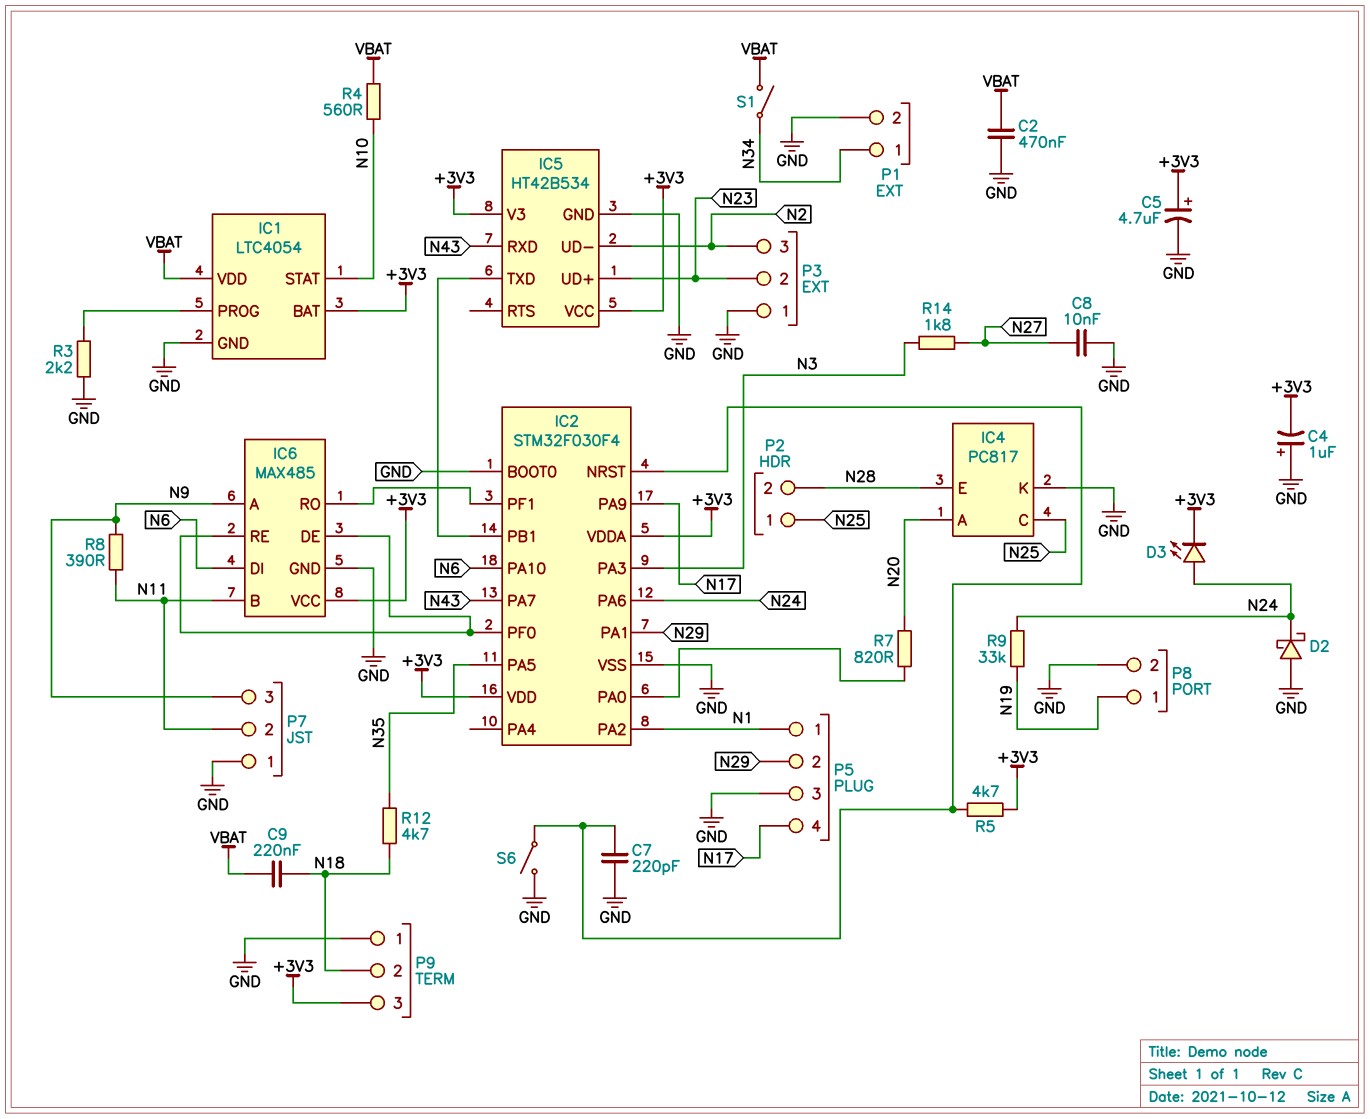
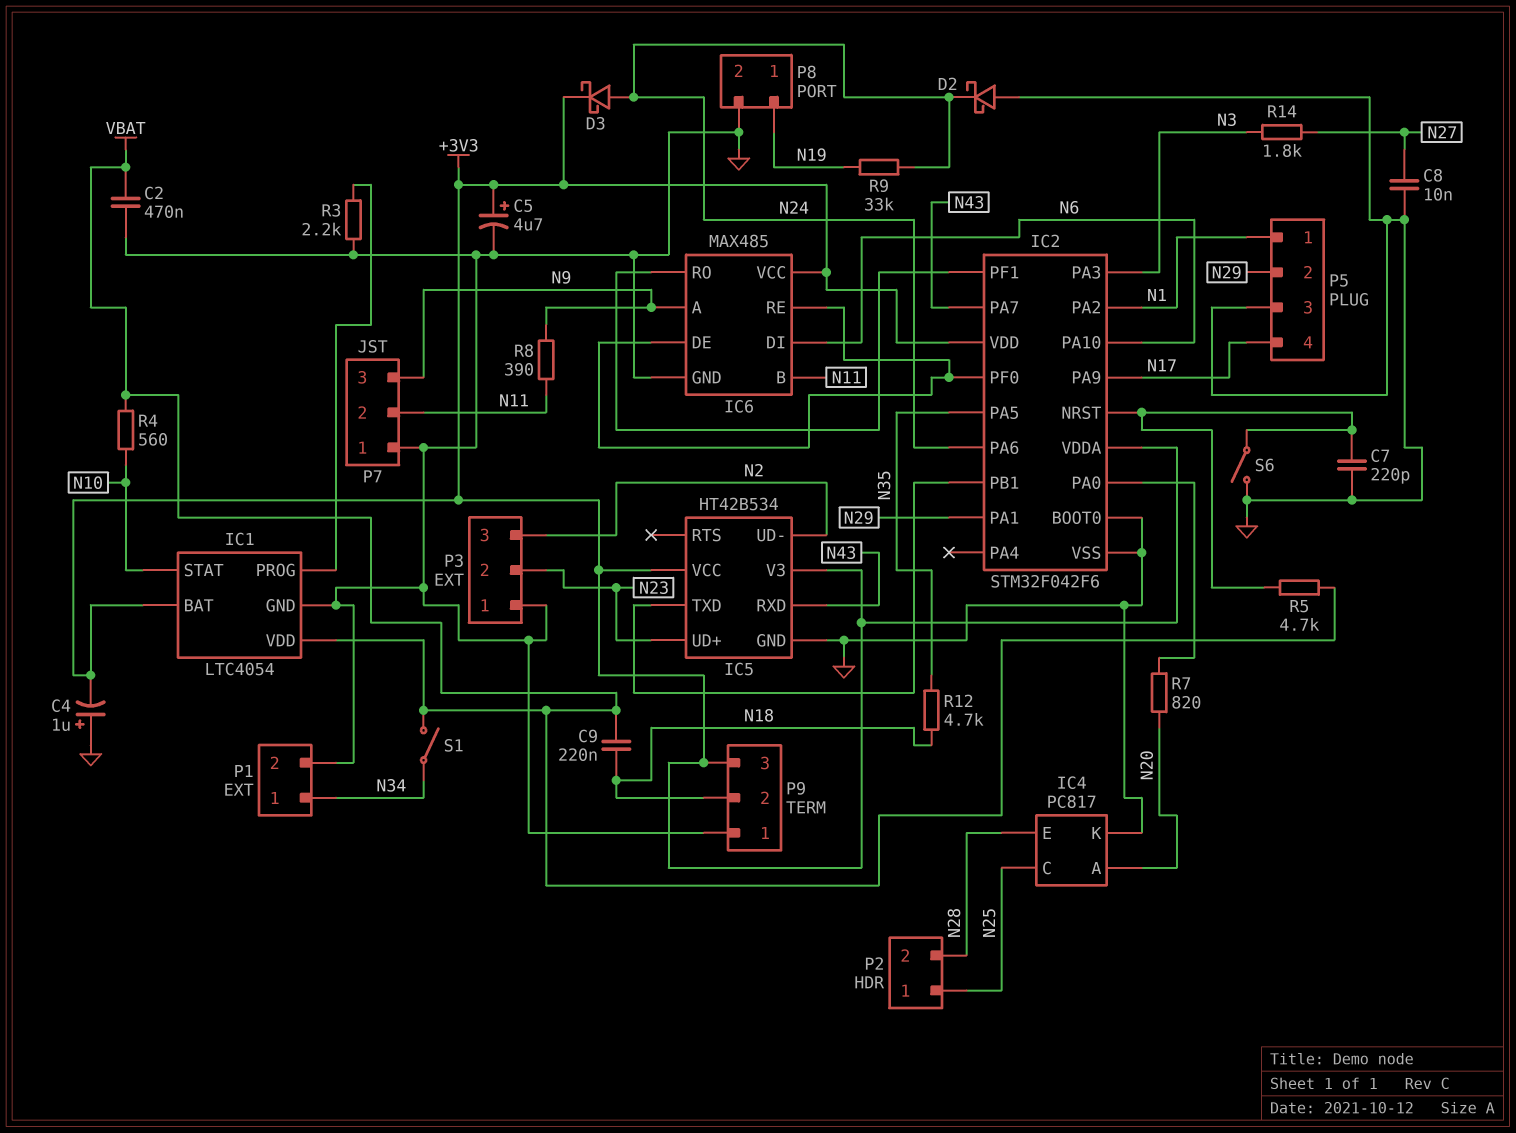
D3: LED (A N24, K +3V3) -> schottky (A N24, K +3V3)
IC2: STM32F030F4 -> STM32F042F6
R5: 4.7k (+3V3, IC2/NRST) -> 4.7k (IC2/NRST, VBAT)

